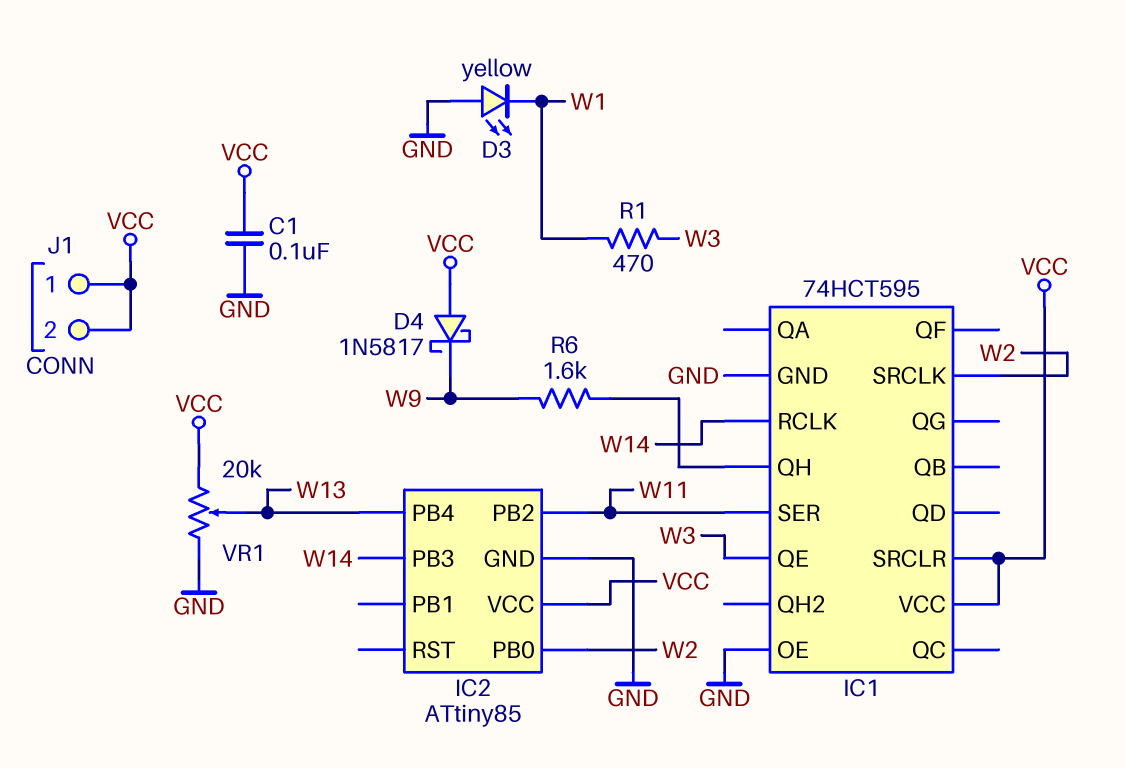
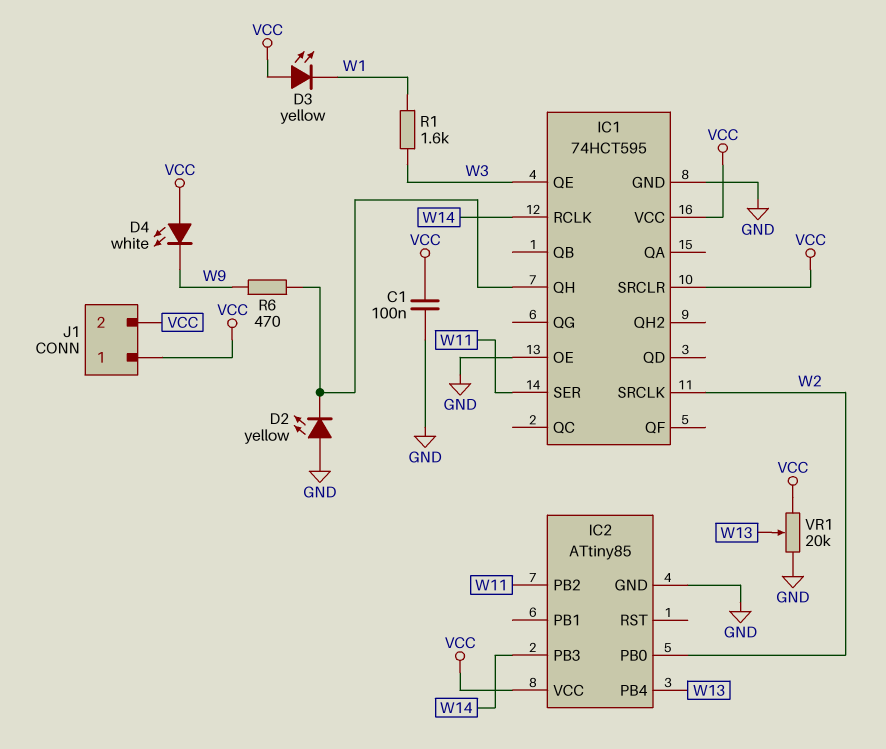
D2: none -> LED yellow (A GND, K IC1/QH)
D3: LED yellow (A GND, K W1) -> LED yellow (A VCC, K W1)
D4: schottky 1N5817 (A VCC, K W9) -> LED white (A VCC, K W9)
R1: 470 (W1, W3) -> 1.6k (W1, W3)
R6: 1.6k (IC1/QH, W9) -> 470 (IC1/QH, W9)

